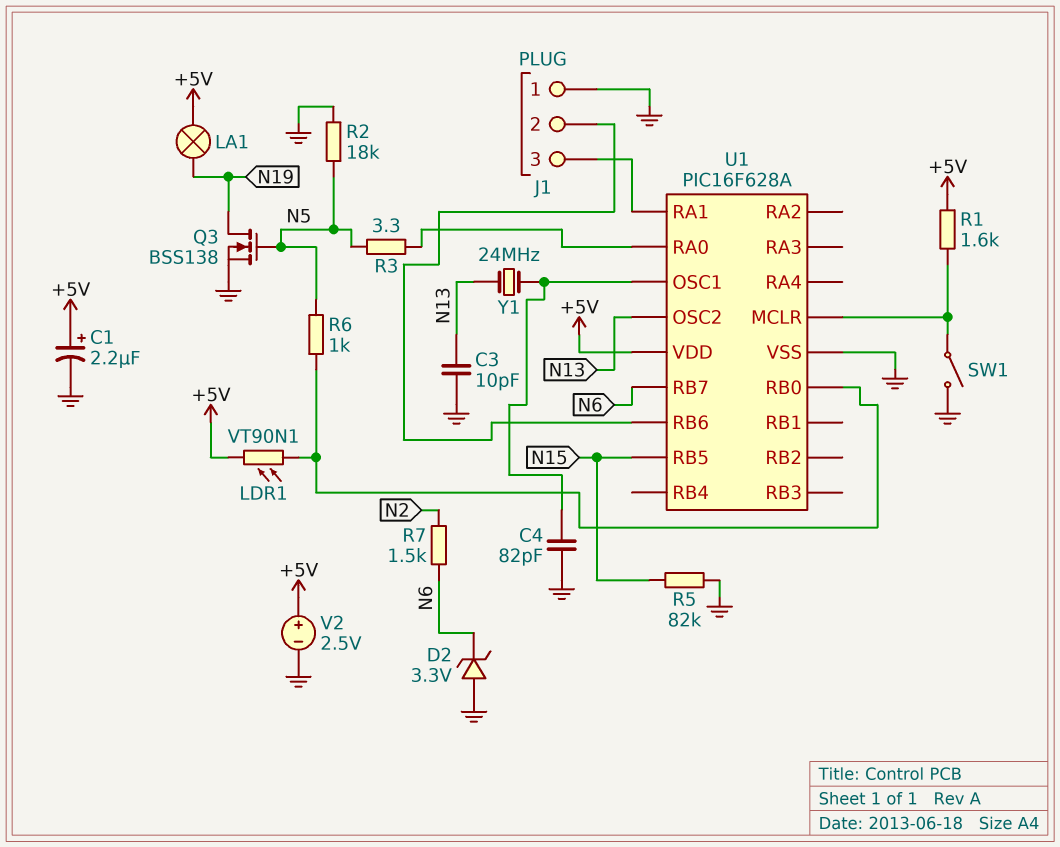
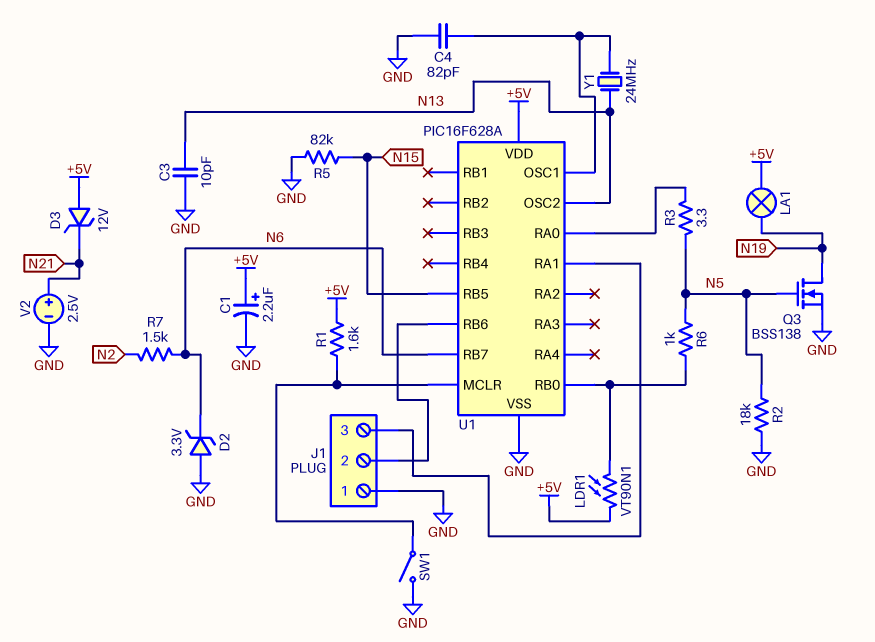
D3: none -> zener 12V (A +5V, K N21)
V2: 2.5V (plus +5V, minus GND) -> 2.5V (plus N21, minus GND)

